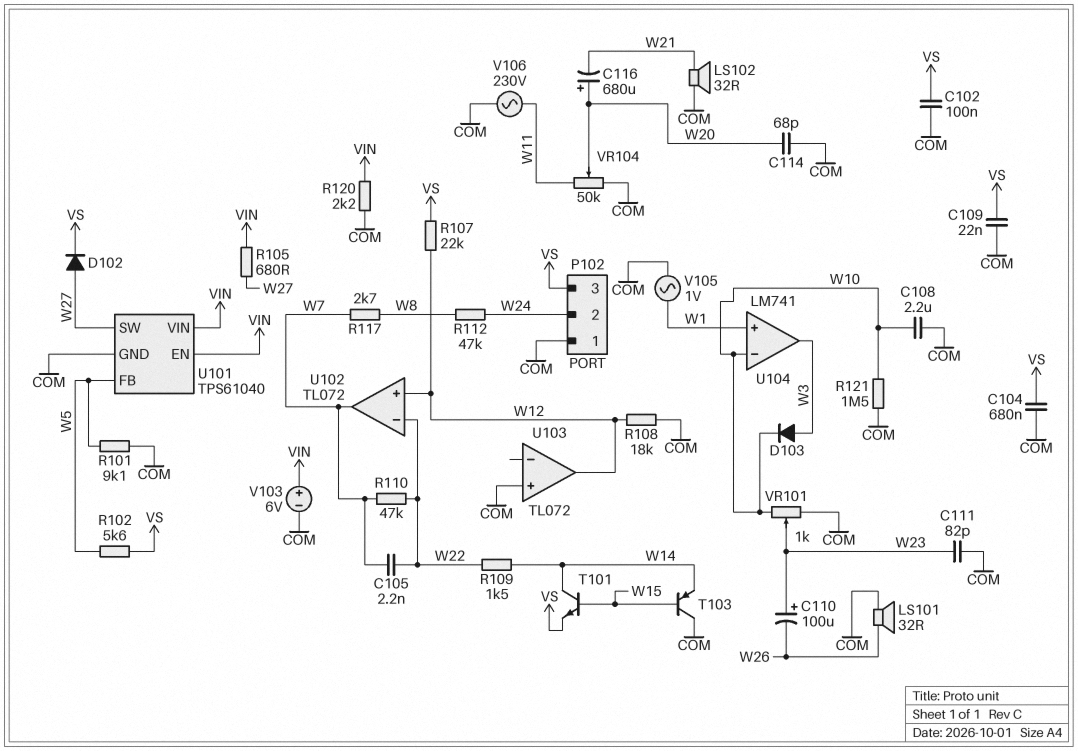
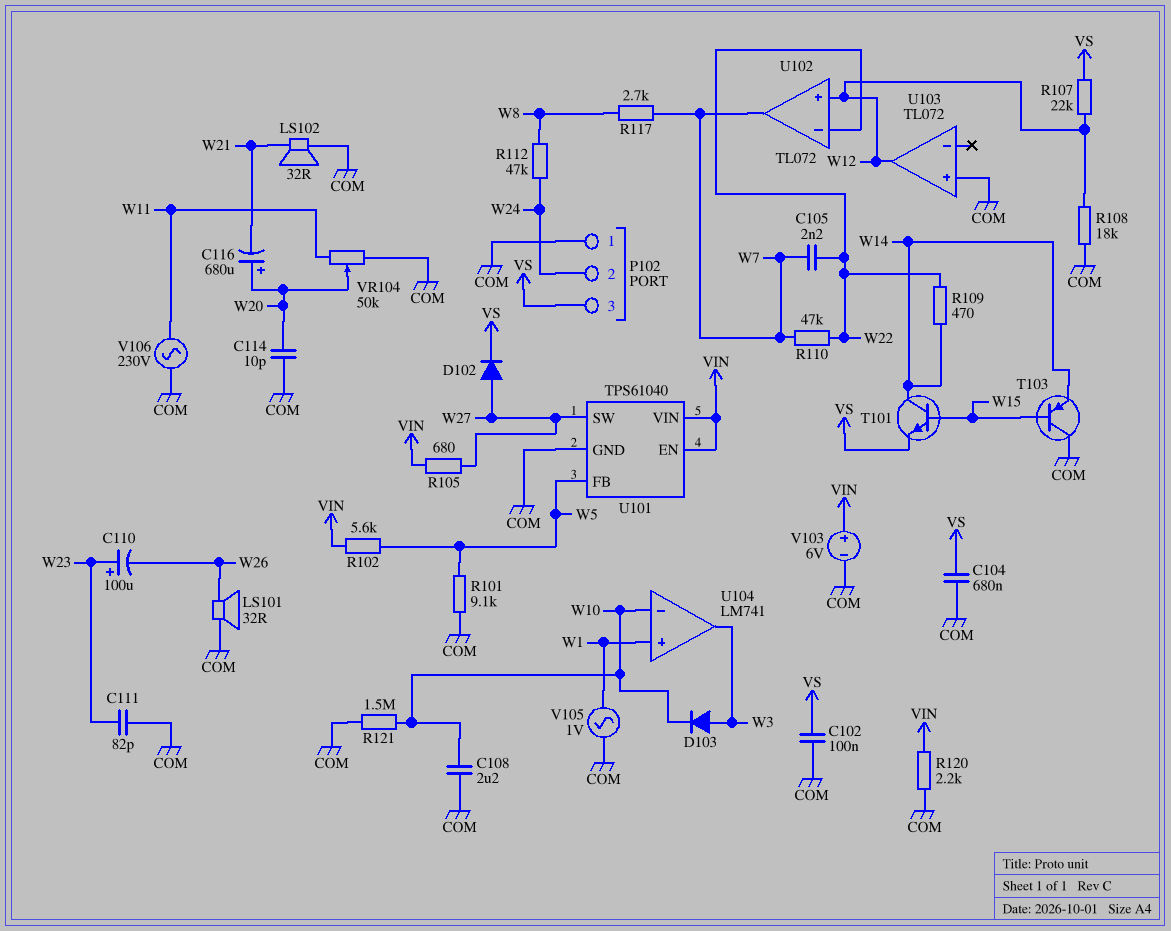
C109: 22nF (COM, VS) -> none
C114: 68pF (COM, W20) -> 10pF (COM, W20)
R102: 5.6k (VS, W5) -> 5.6k (VIN, W5)
R109: 1.5k (W14, W22) -> 470 (W14, W22)
VR101: 1k (COM, W10, wiper W23) -> none

